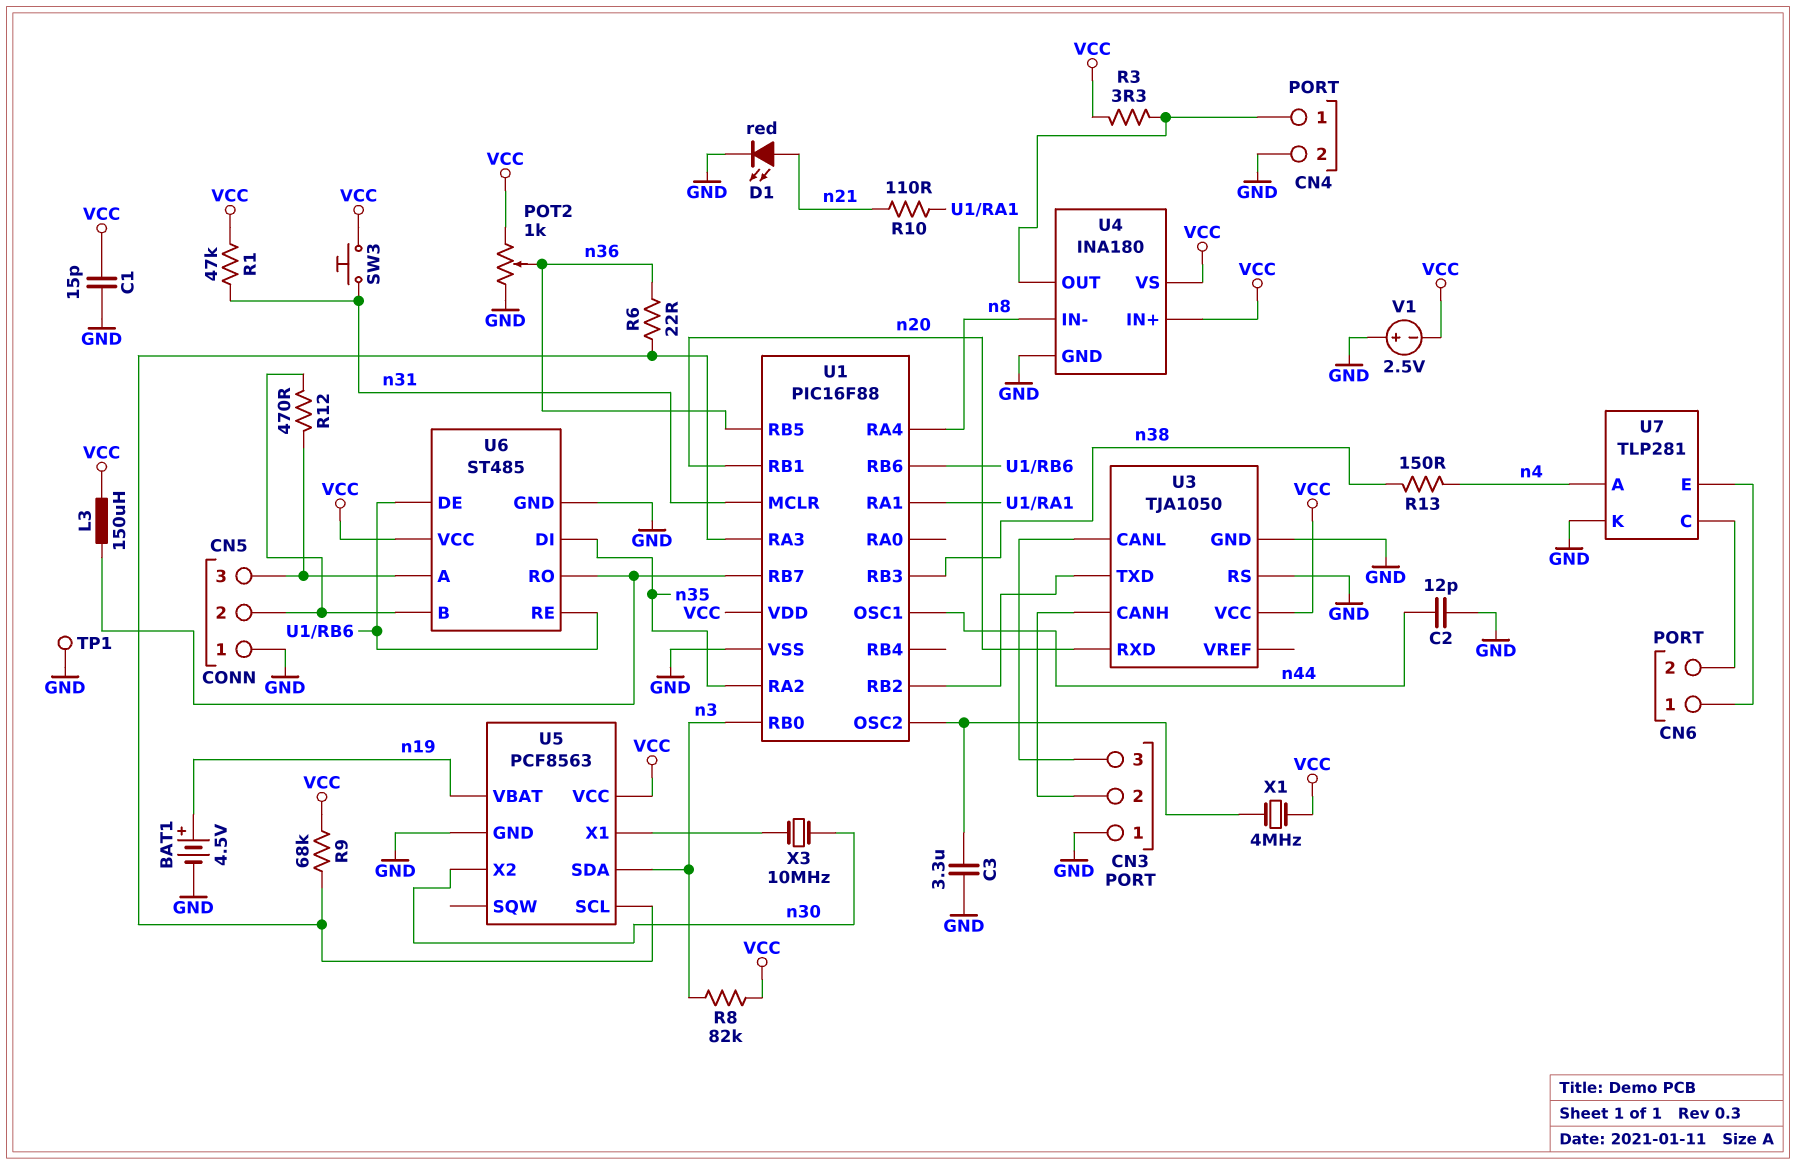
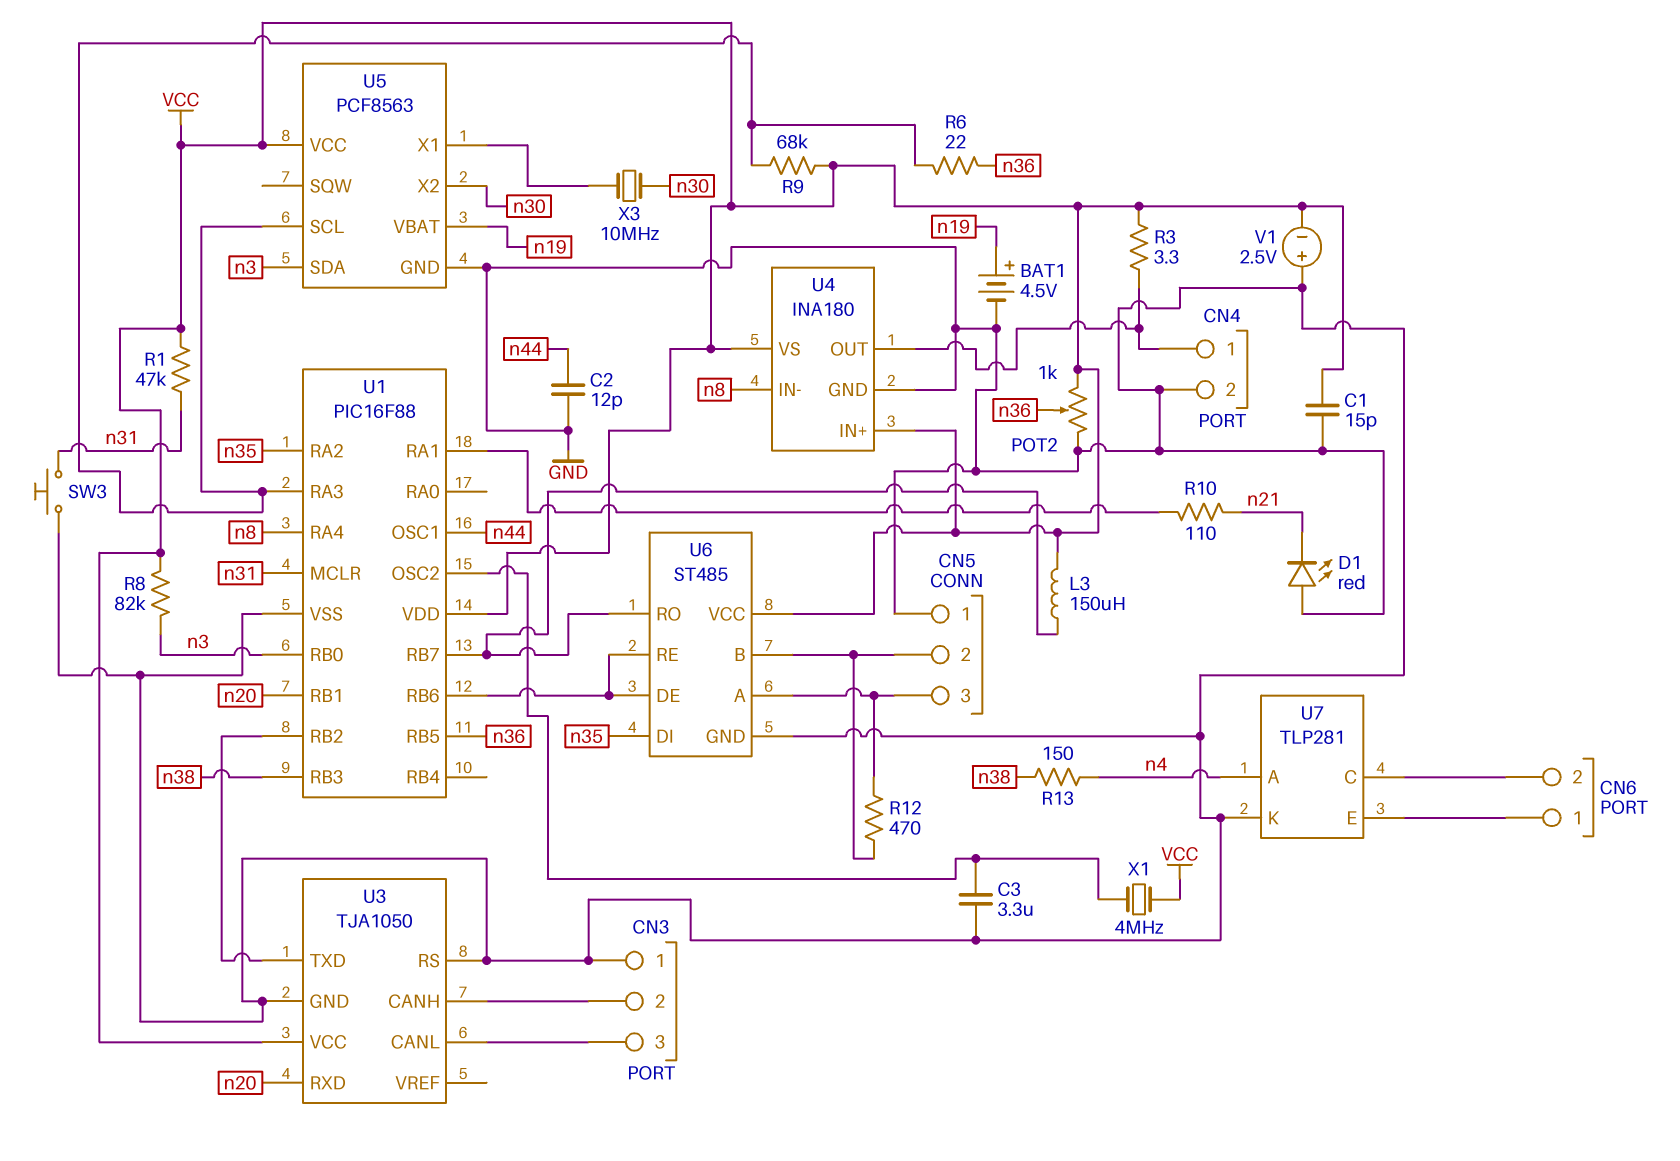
D1: LED red (A n21, K GND) -> LED red (A GND, K n21)
SW3: button (VCC, n31) -> button (GND, n31)
TP1: test point (GND) -> none

